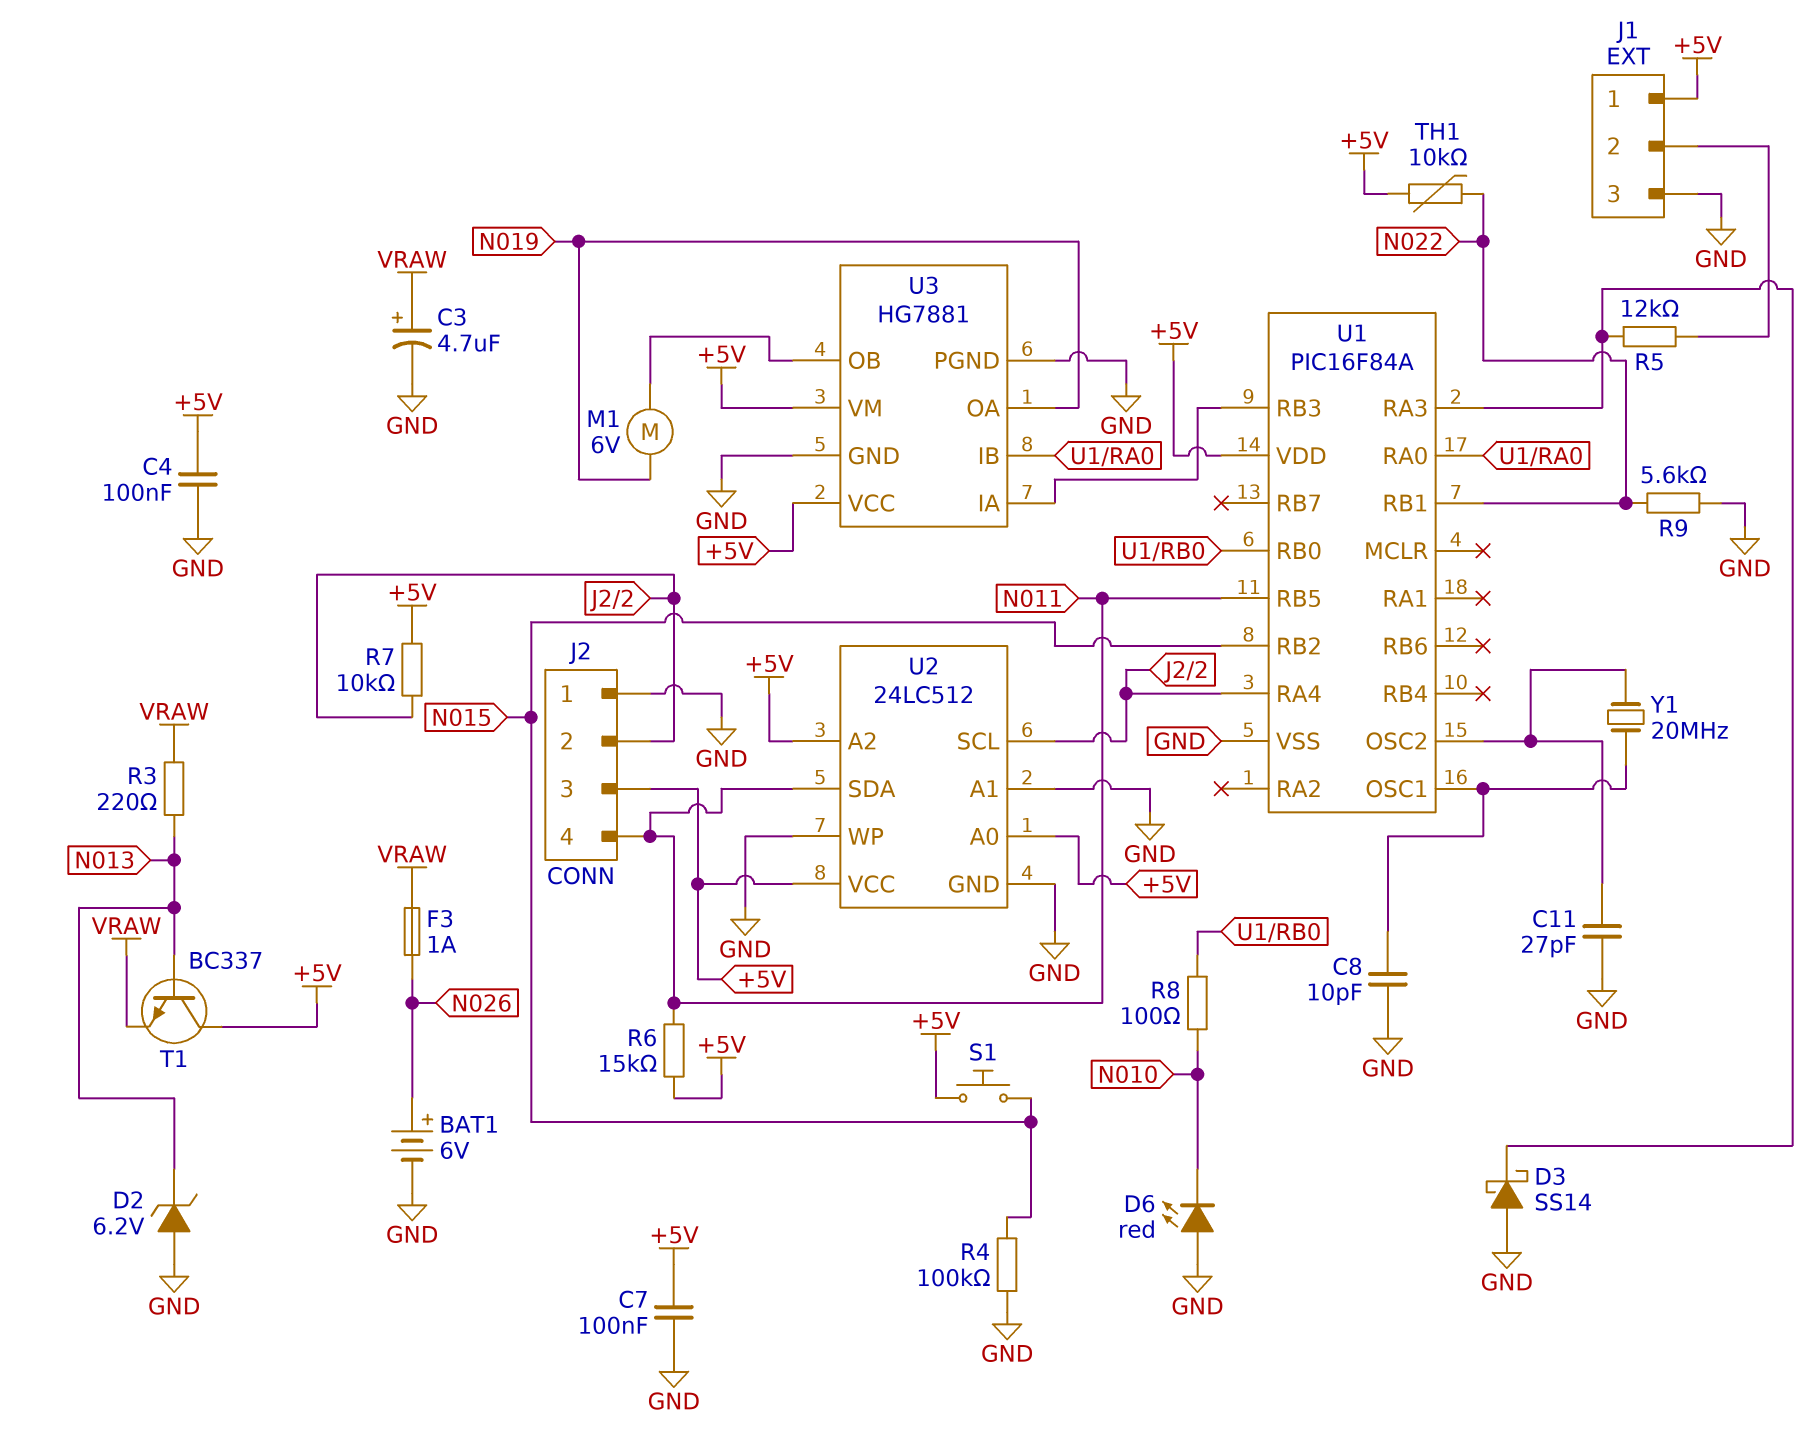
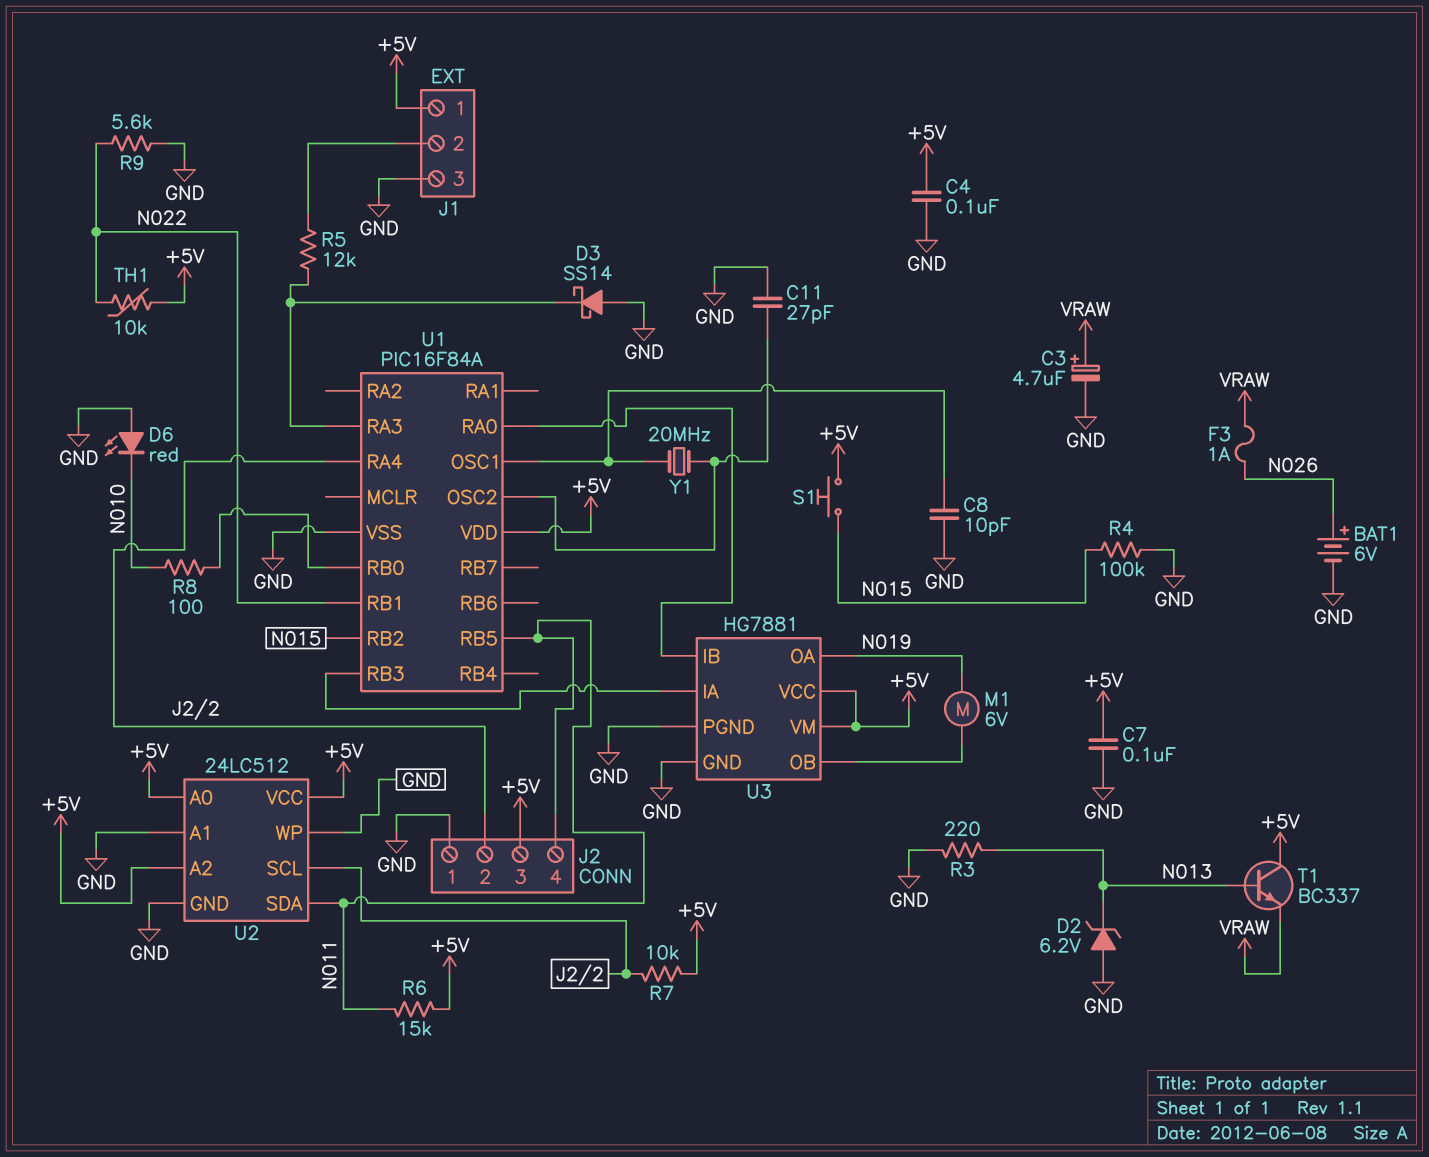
R3: 220 (N013, VRAW) -> 220 (GND, N013)

